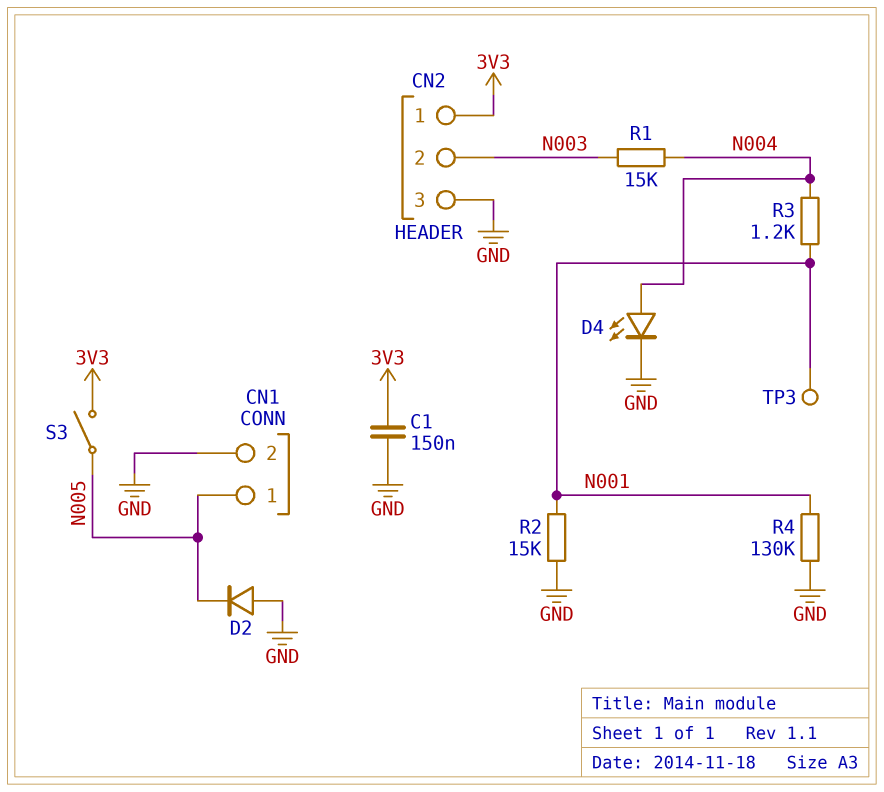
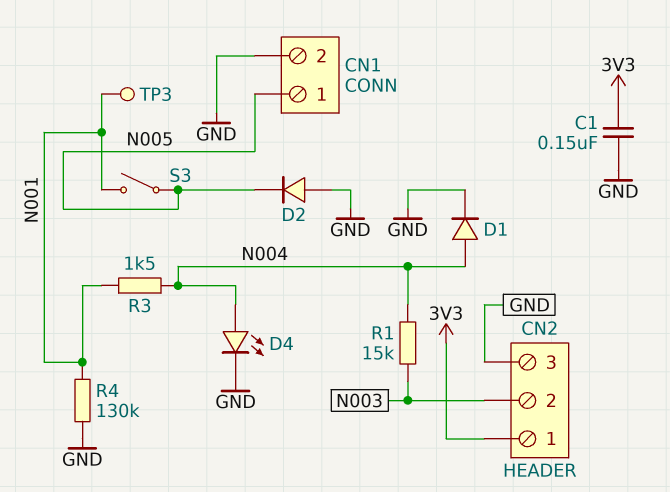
D1: none -> diode (A N004, K GND)
R2: 15k (GND, N001) -> none
R3: 1.2k (N001, N004) -> 1.5k (N001, N004)
S3: switch (3V3, N005) -> switch (N001, N005)

